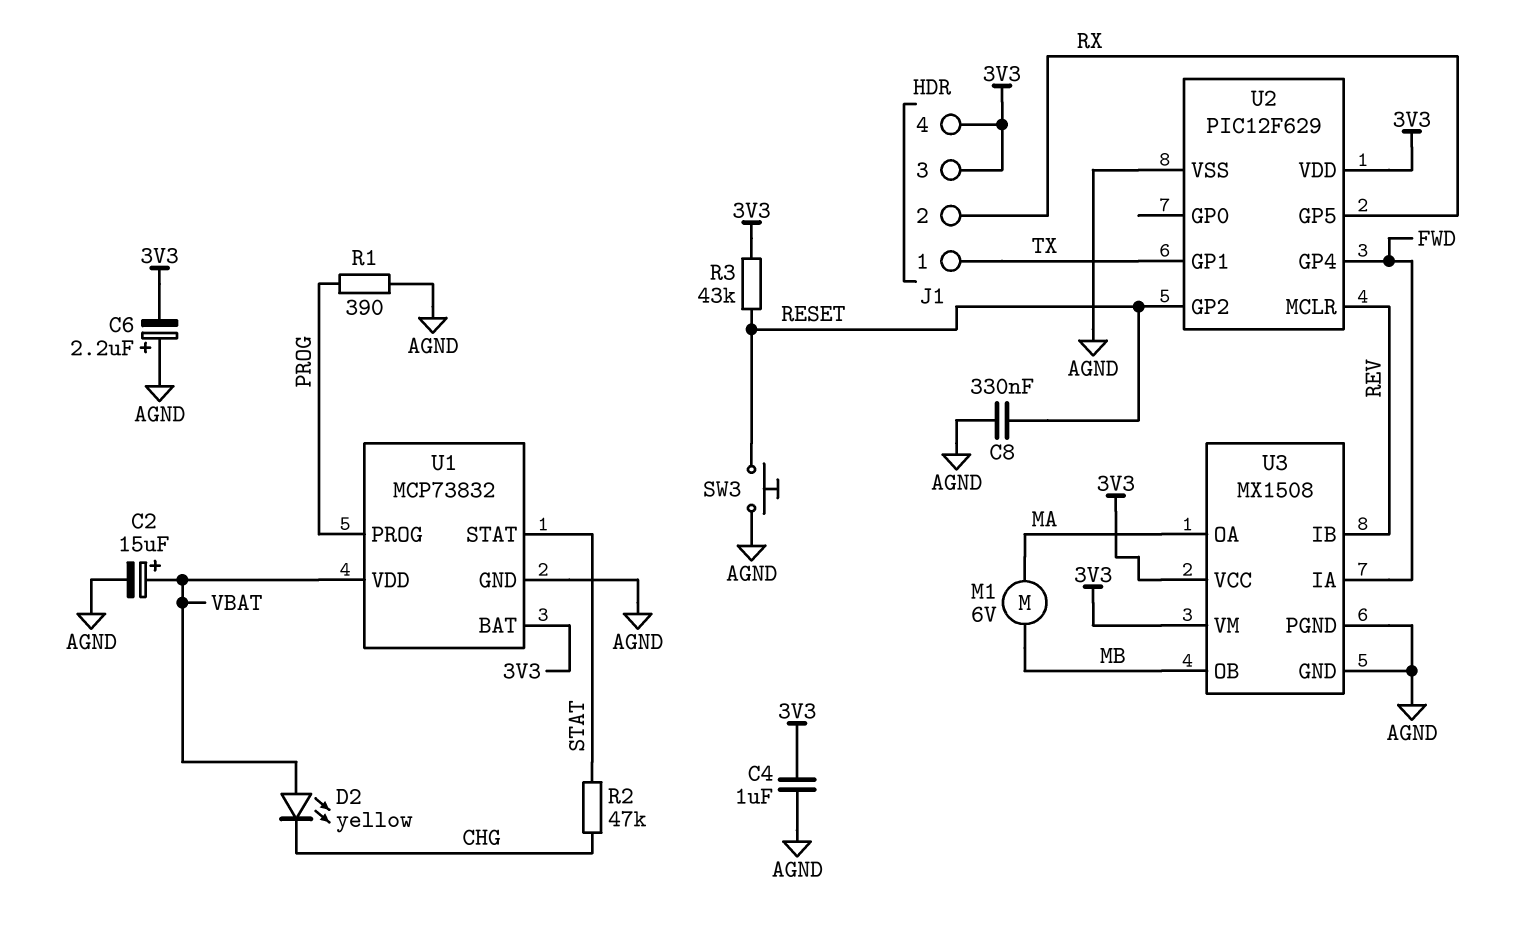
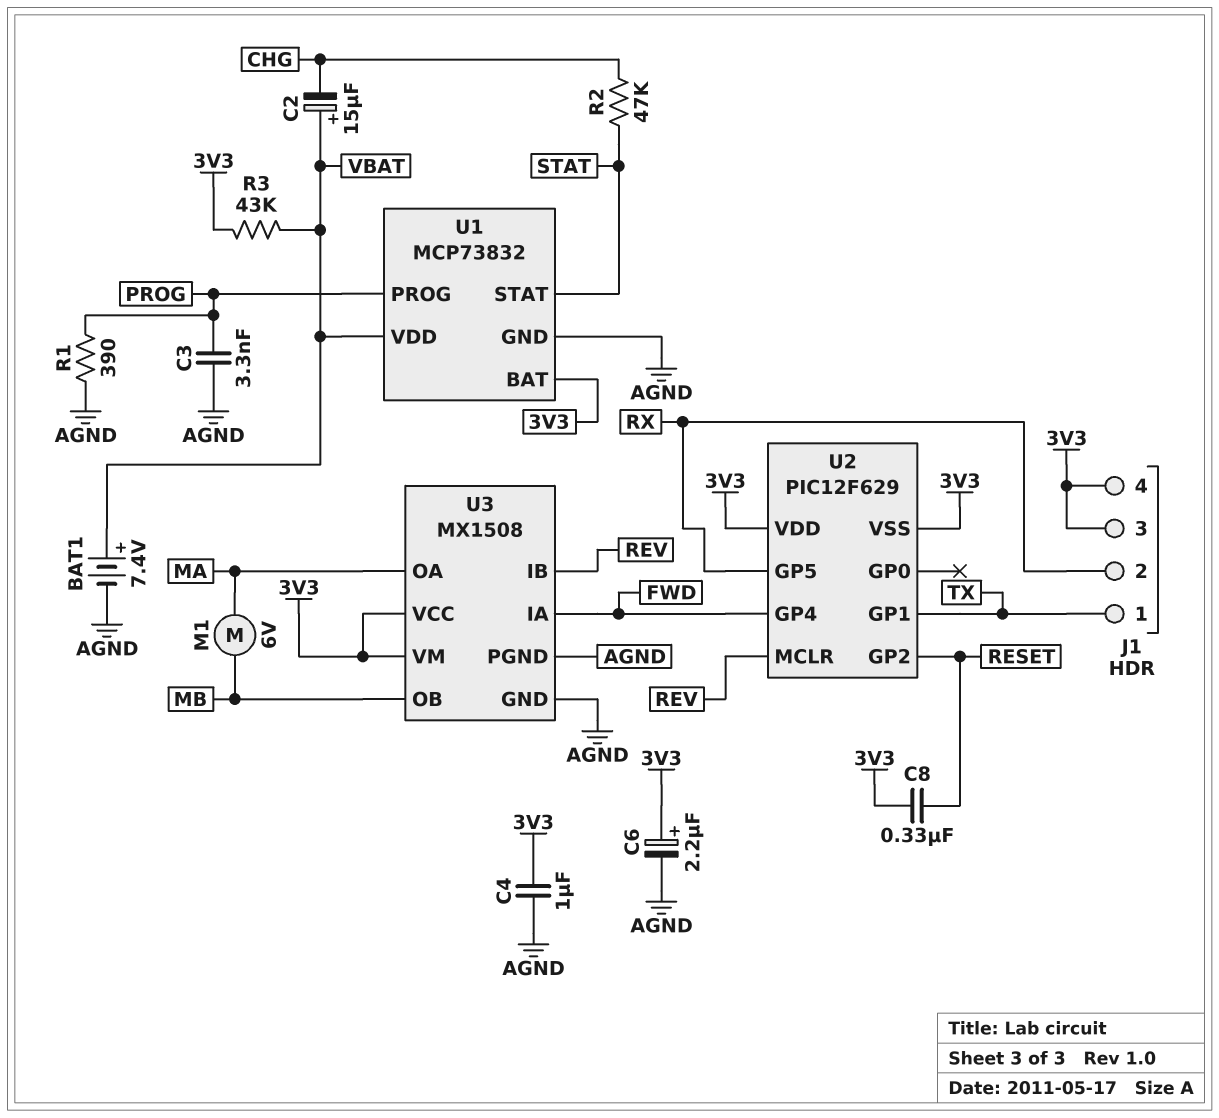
BAT1: none -> 7.4V (plus VBAT, minus AGND)
C2: 15uF (plus VBAT, minus AGND) -> 15uF (plus VBAT, minus CHG)
C3: none -> 3.3nF (AGND, PROG)
C6: 2.2uF (plus AGND, minus 3V3) -> 2.2uF (plus 3V3, minus AGND)
C8: 330nF (AGND, RESET) -> 330nF (3V3, RESET)
D2: LED yellow (A VBAT, K CHG) -> none
R3: 43k (3V3, RESET) -> 43k (3V3, VBAT)
SW3: button (AGND, RESET) -> none
U2 pin VSS: AGND -> 3V3

